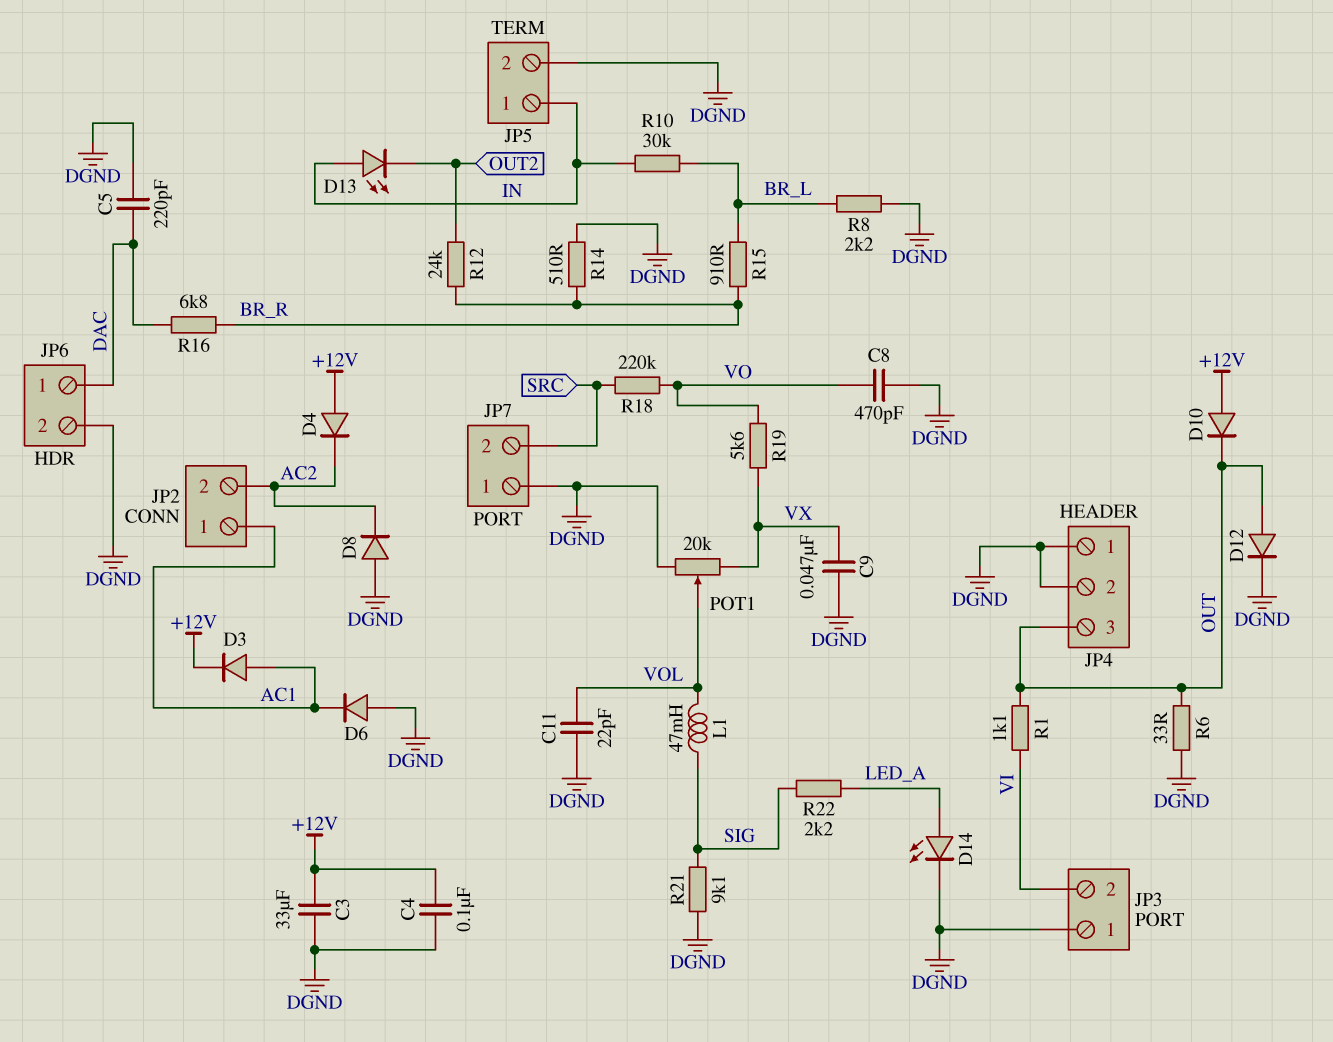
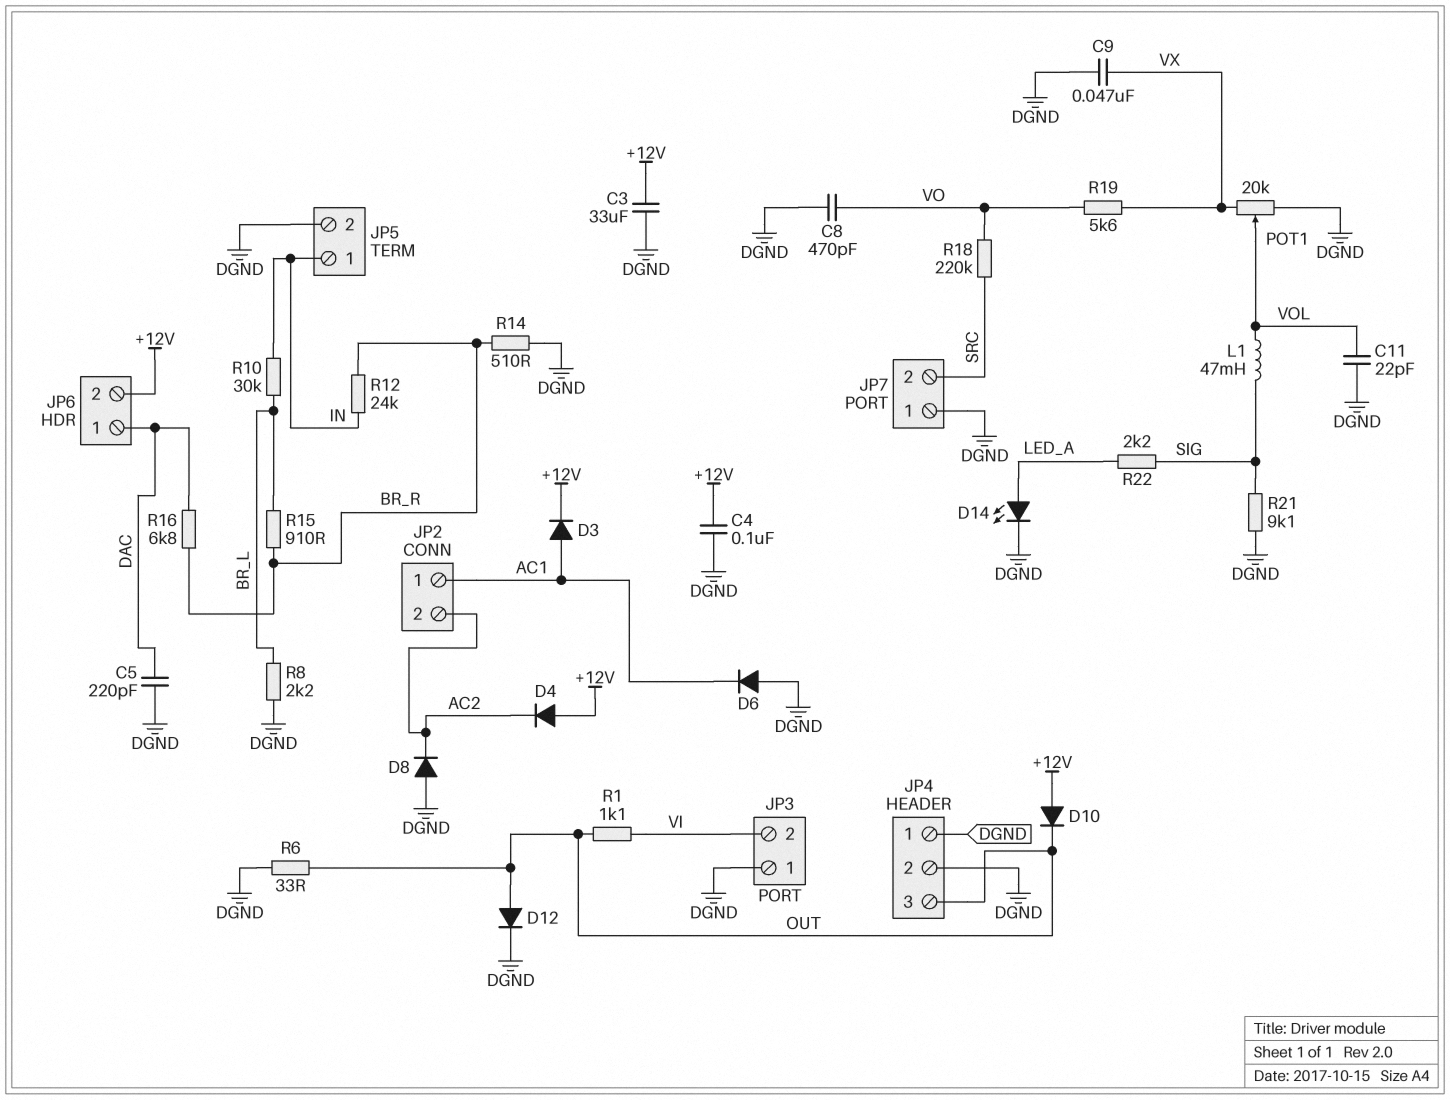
D13: LED (A IN, K OUT2) -> none
JP6 pin 2: DGND -> +12V
R12: 24k (BR_R, OUT2) -> 24k (BR_R, IN)

